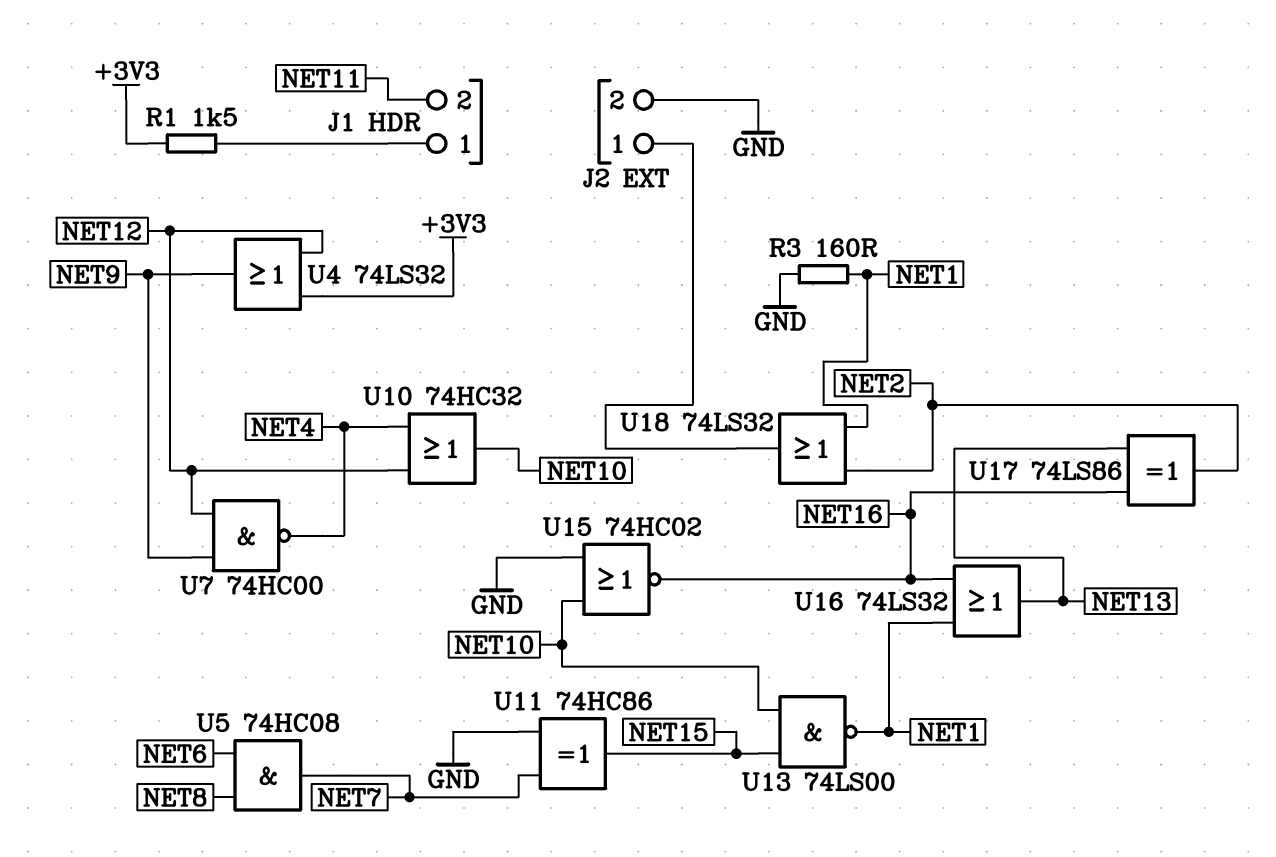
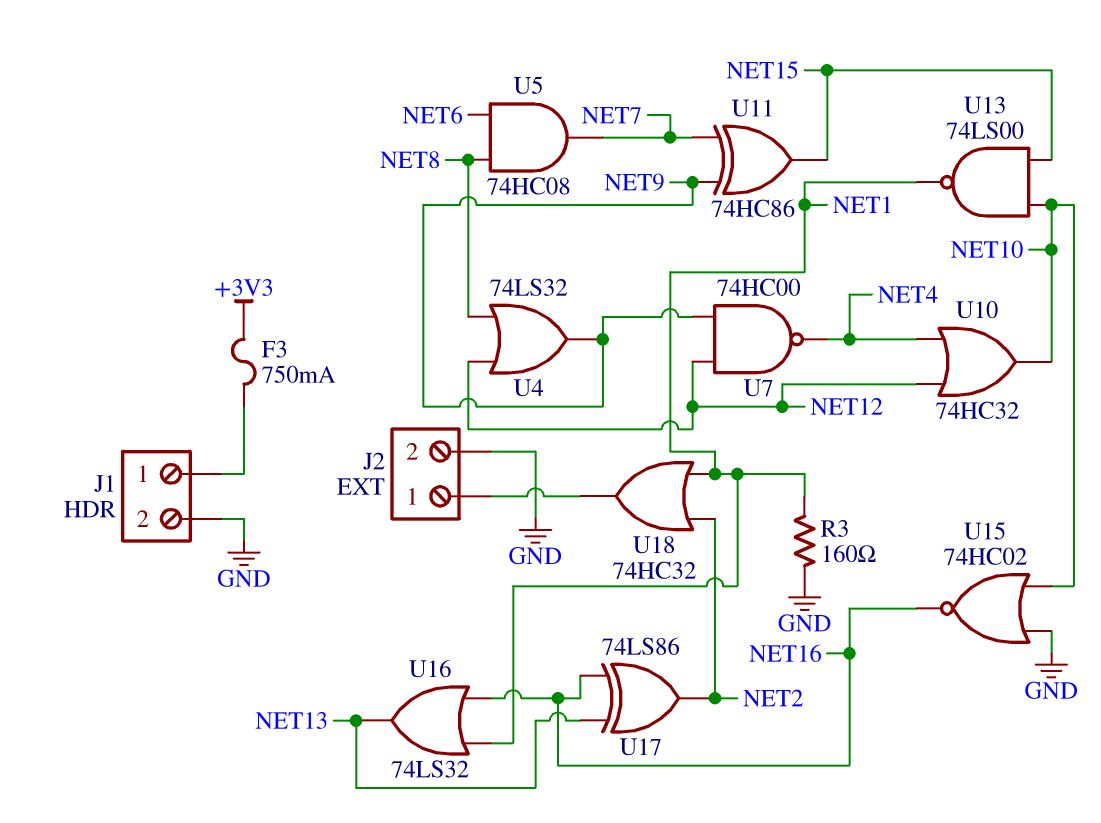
F3: none -> 750mA (+3V3, J1/1)
J1 pin 2: NET11 -> GND
R1: 1.5k (+3V3, J1/1) -> none
U4: OR 74LS32 (in +3V3, in NET12, out NET9) -> OR 74LS32 (in NET8, in NET12, out NET9)
U11: XOR 74HC86 (in GND, in NET7, out NET15) -> XOR 74HC86 (in NET7, in NET9, out NET15)
U18: OR 74LS32 (in NET1, in NET2, out J2/1) -> OR 74HC32 (in NET1, in NET2, out J2/1)

